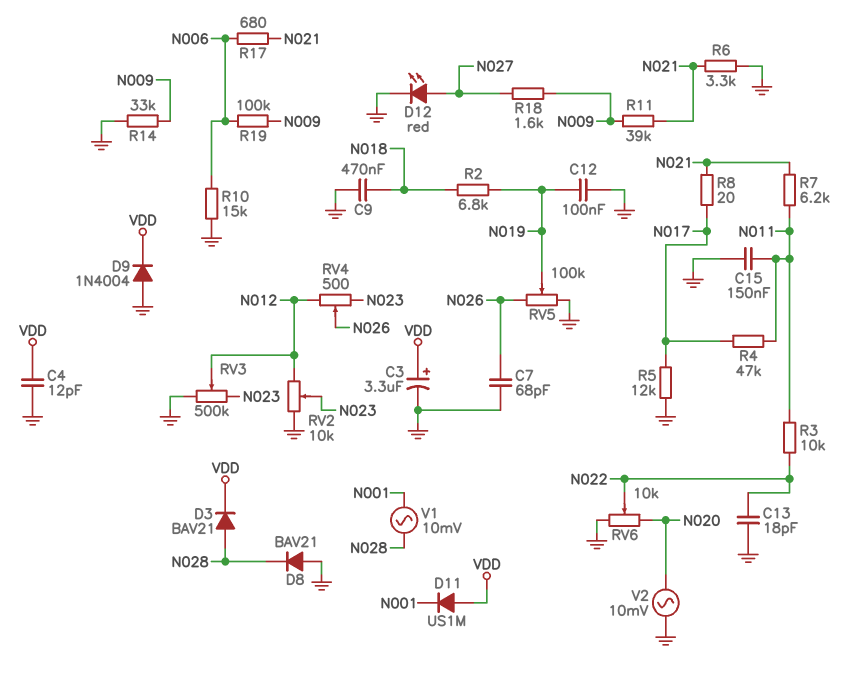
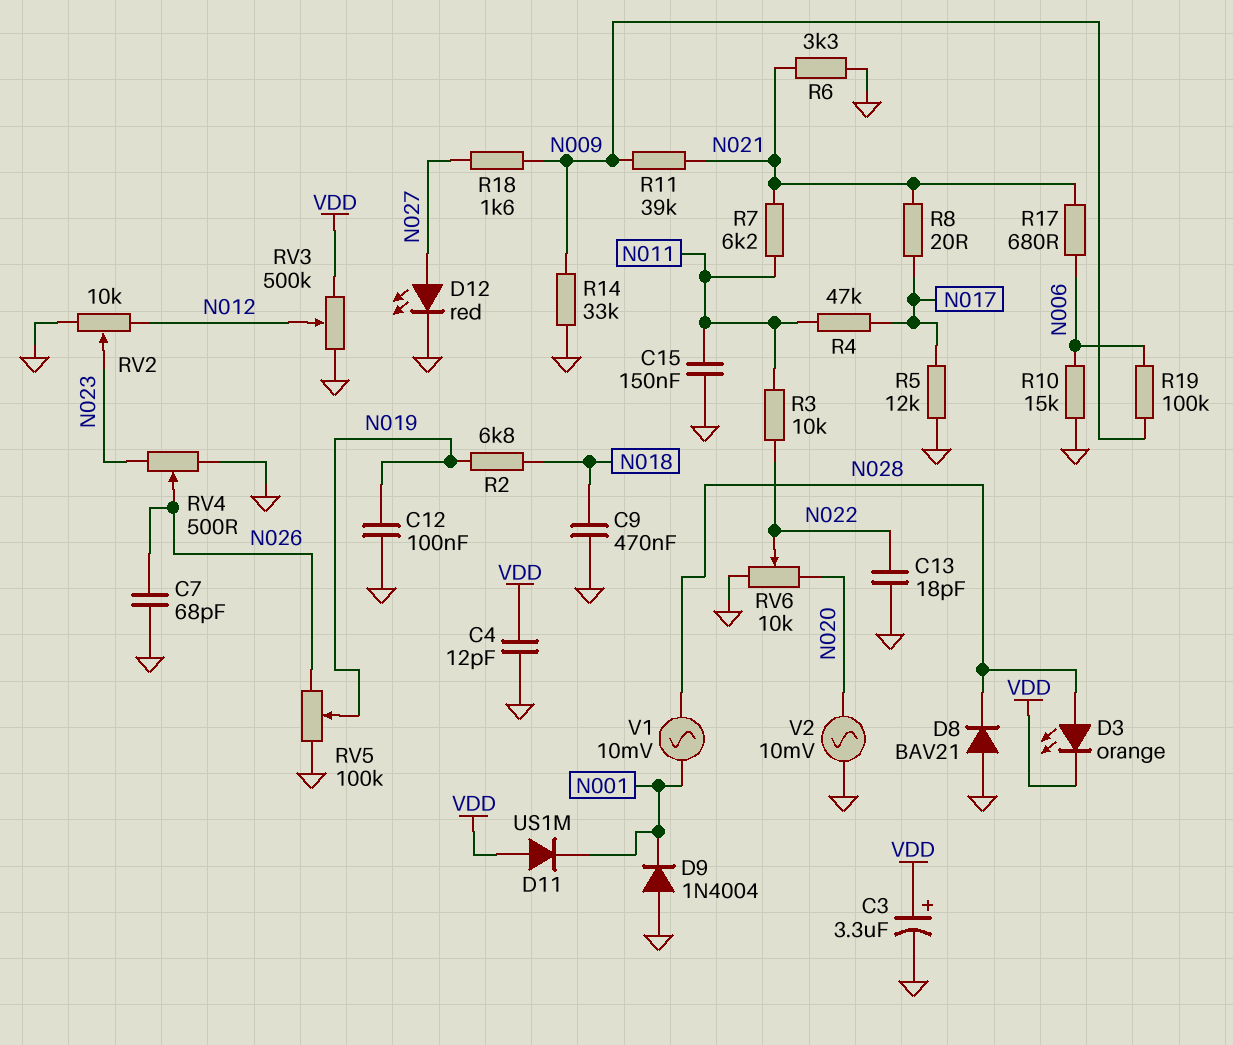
D3: diode BAV21 (A N028, K VDD) -> LED orange (A N028, K VDD)
D9: diode 1N4004 (A GND, K VDD) -> diode 1N4004 (A GND, K N001)
RV3: 500k (GND, N023, wiper N012) -> 500k (GND, VDD, wiper N012)
RV4: 500 (N012, N023, wiper N026) -> 500 (GND, N023, wiper N026)

